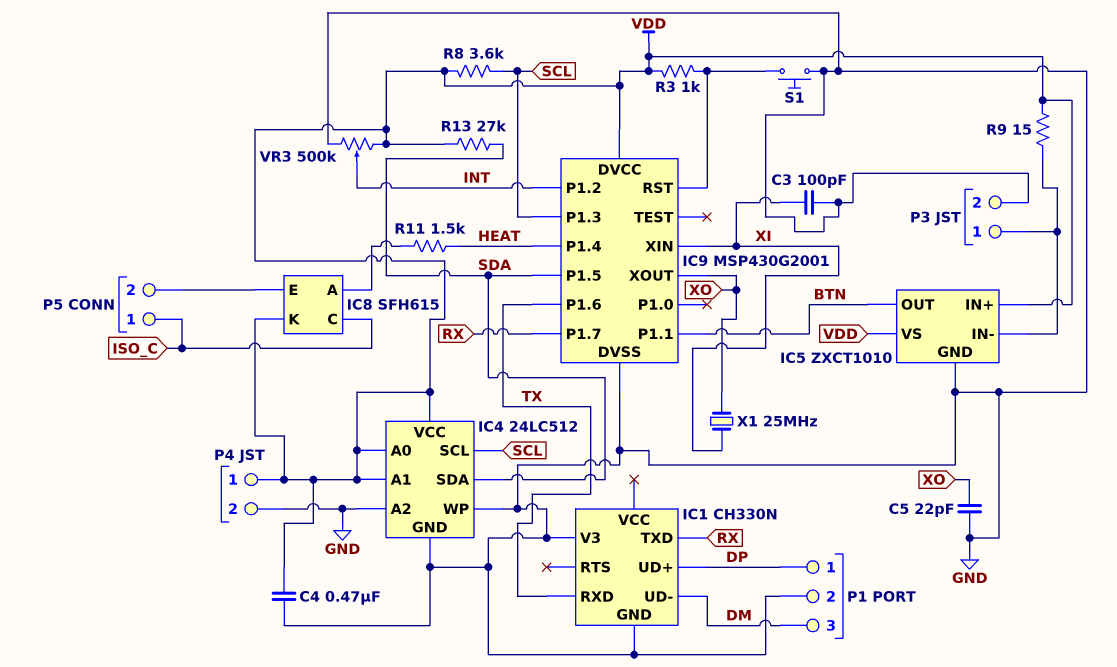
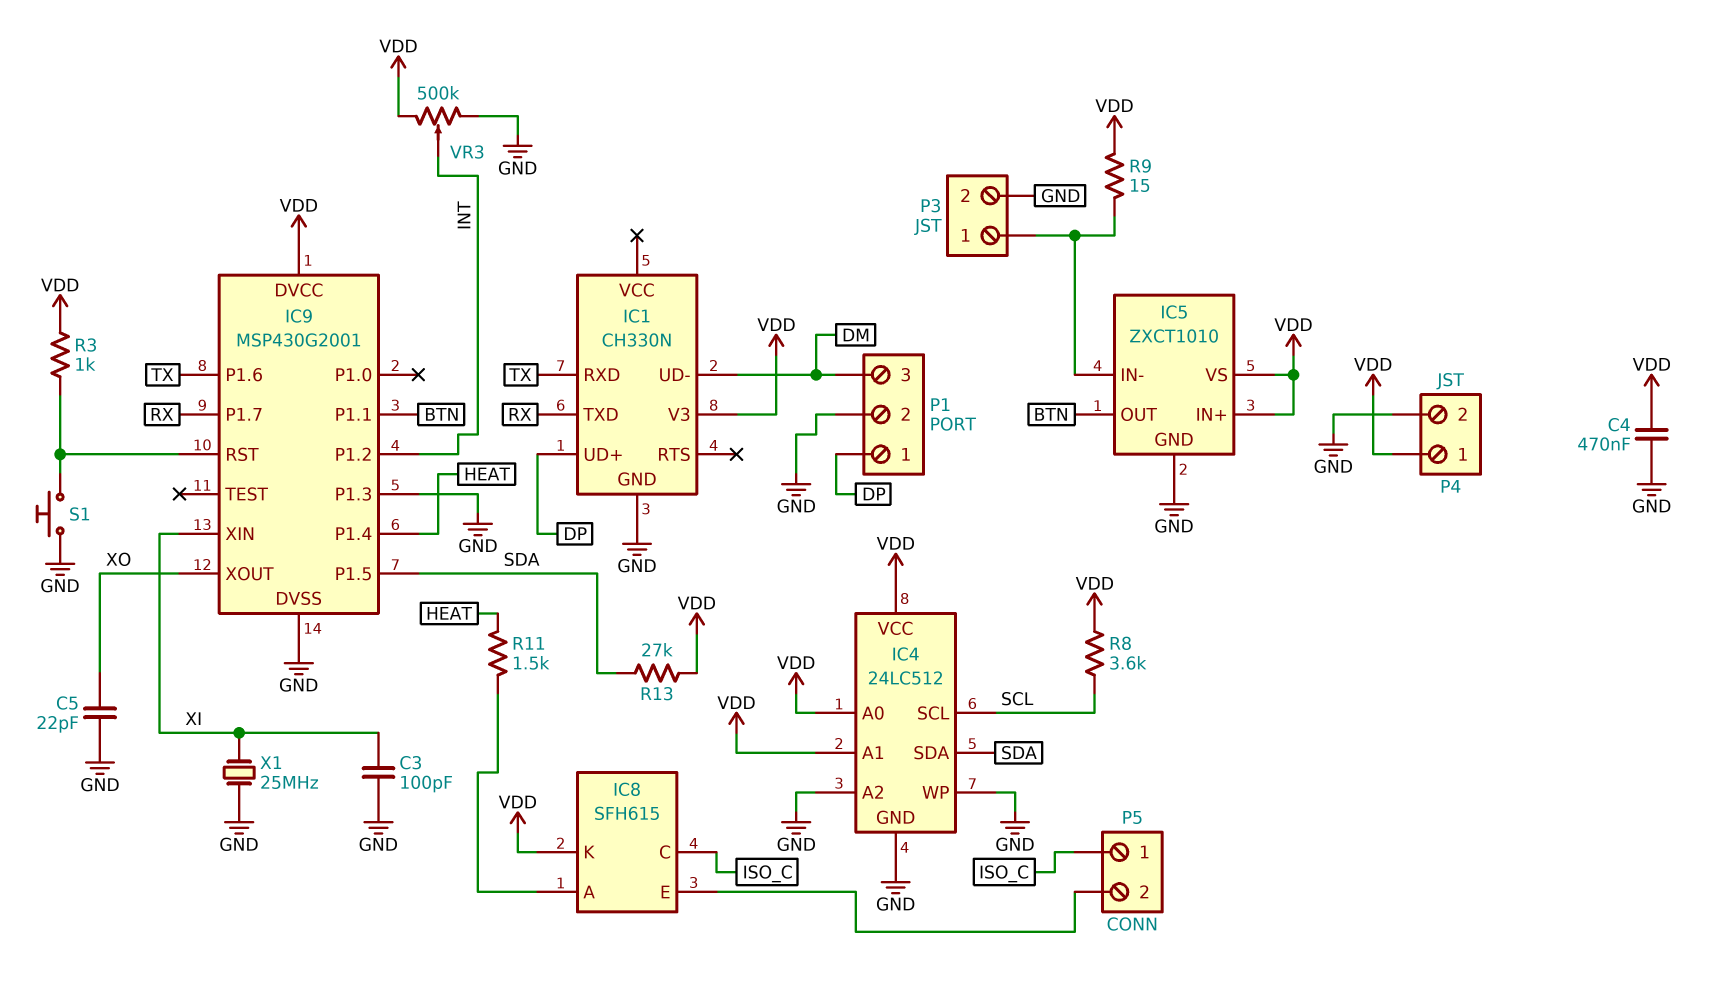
IC1 pin V3: GND -> VDD
IC9 pin P1.3: SCL -> GND
X1: 25MHz (XI, XO) -> 25MHz (GND, XI)

